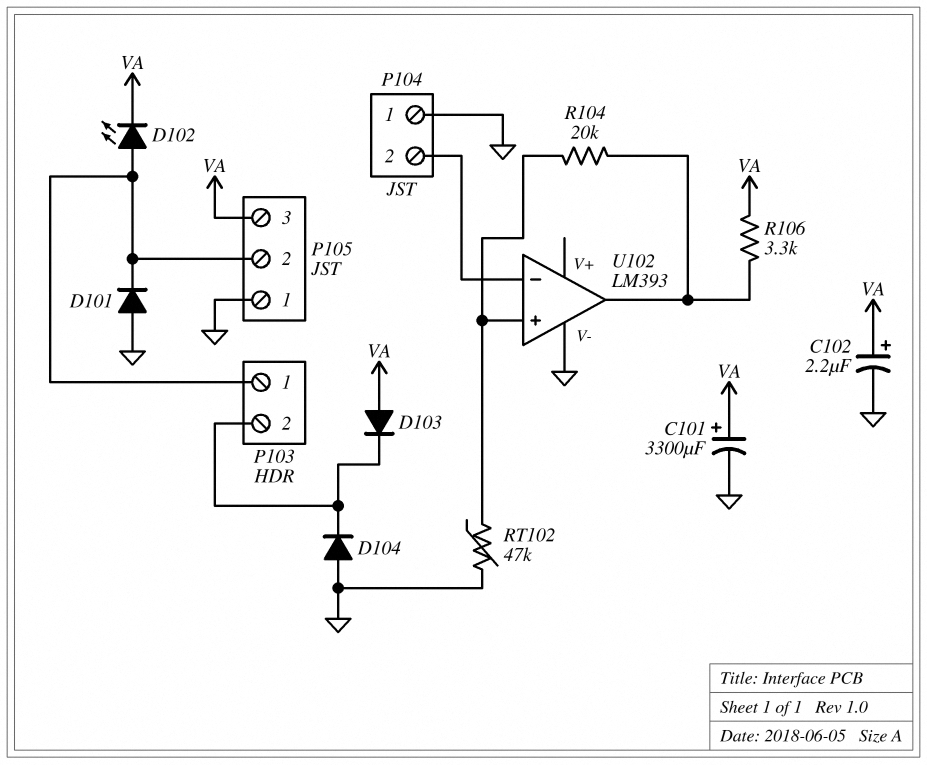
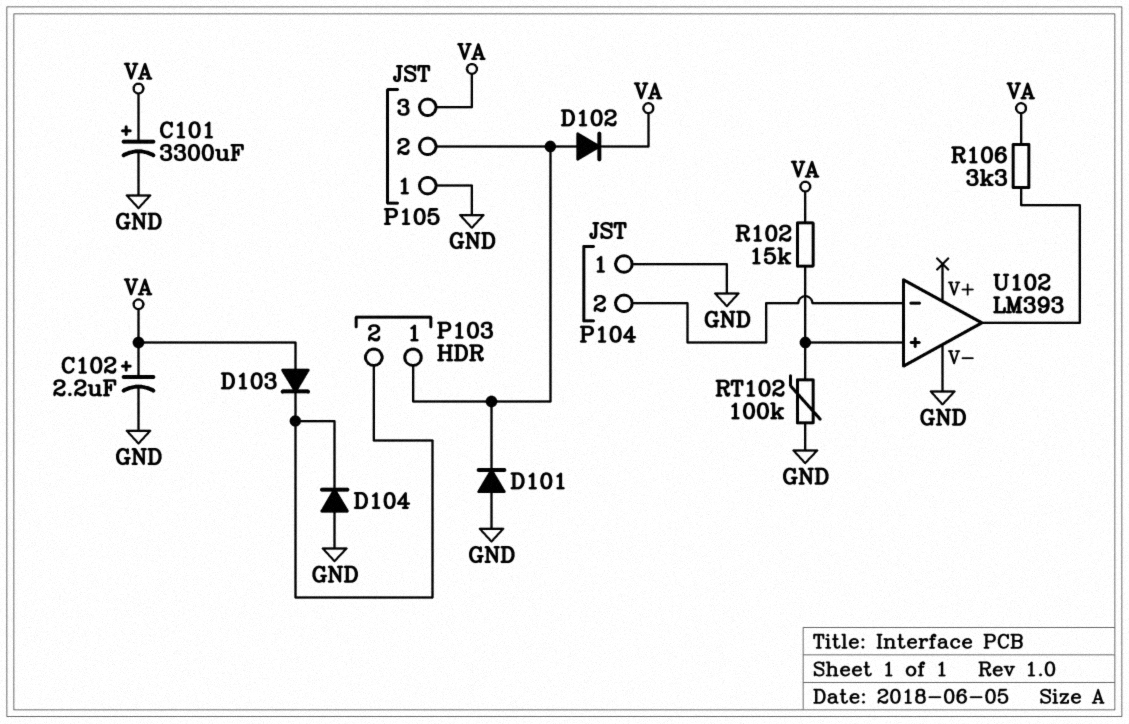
D102: LED (A P103/1, K VA) -> diode (A P103/1, K VA)
R102: none -> 15k (U102/in+, VA)
R104: 20k (U102/in+, U102/out) -> none
RT102: 47k (GND, U102/in+) -> 100k (GND, U102/in+)

